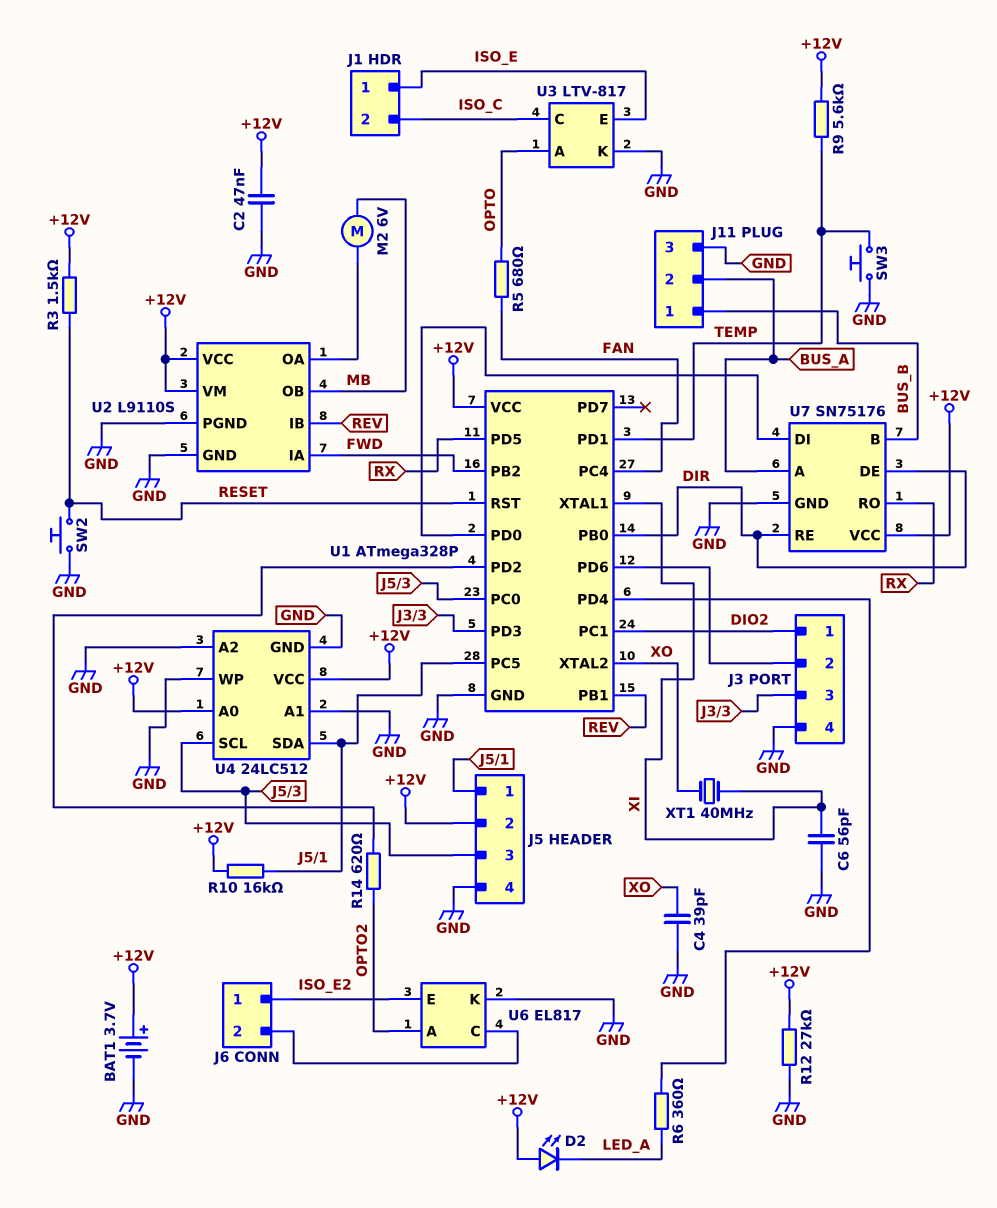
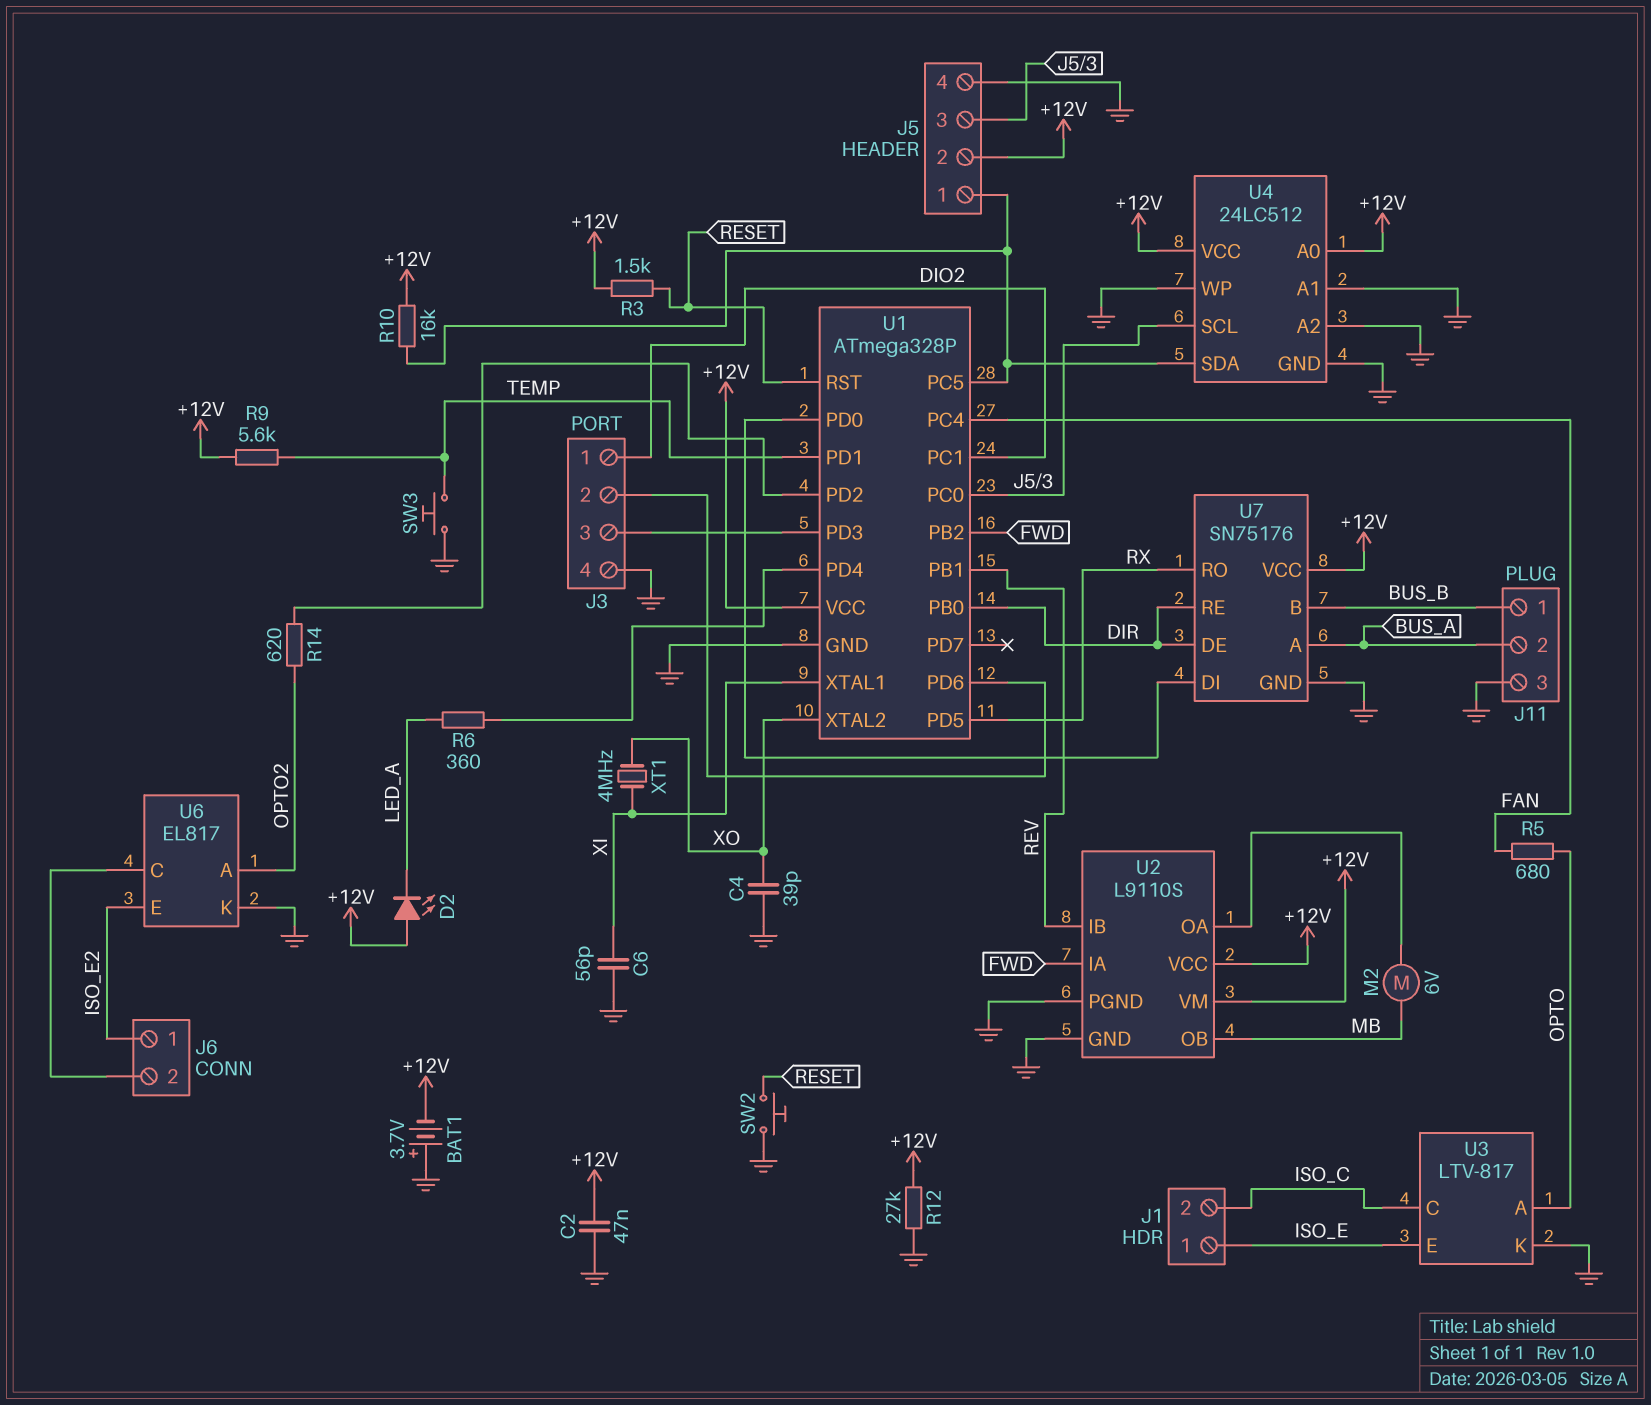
BAT1: 3.7V (plus +12V, minus GND) -> 3.7V (plus GND, minus +12V)
XT1: 40MHz (XI, XO) -> 4MHz (XI, XO)

